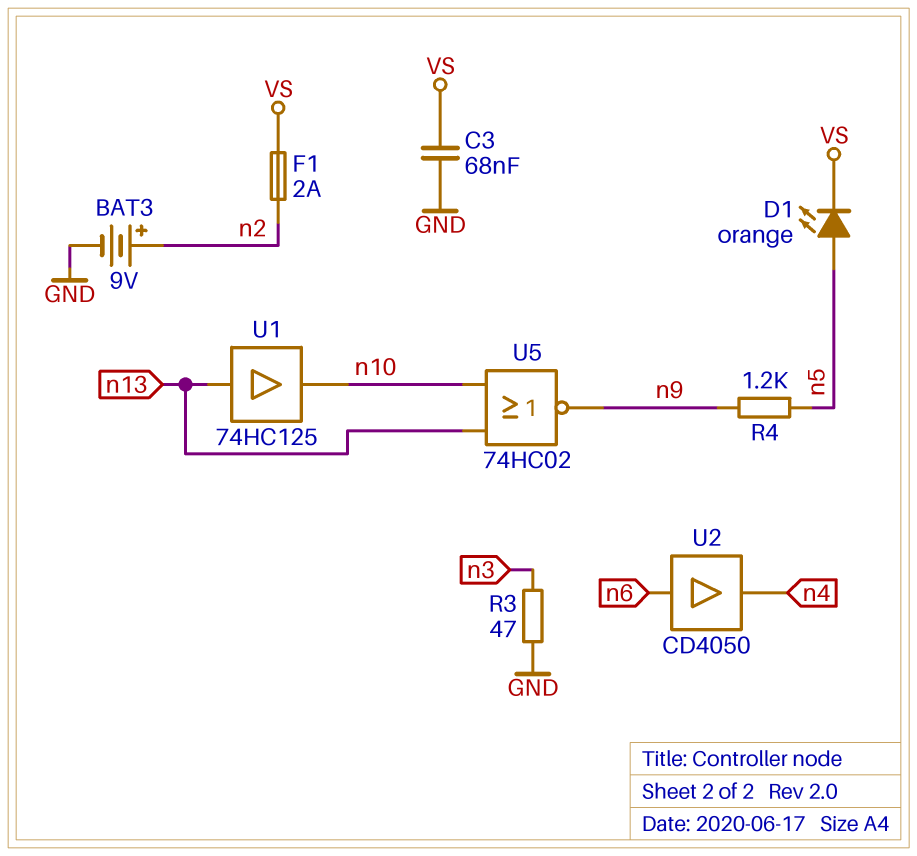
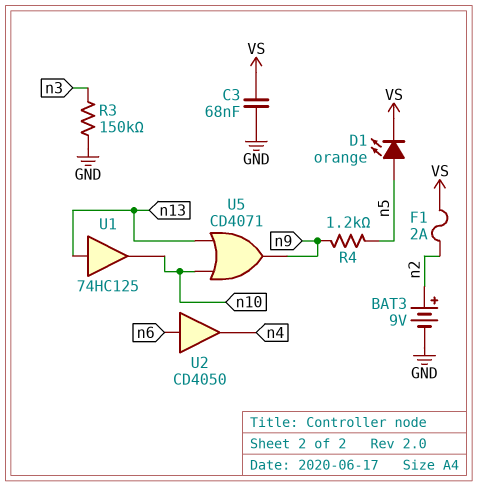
R3: 47 (GND, n3) -> 150k (GND, n3)
U5: NOR 74HC02 (in n10, in n13, out n9) -> OR CD4071 (in n10, in n13, out n9)

